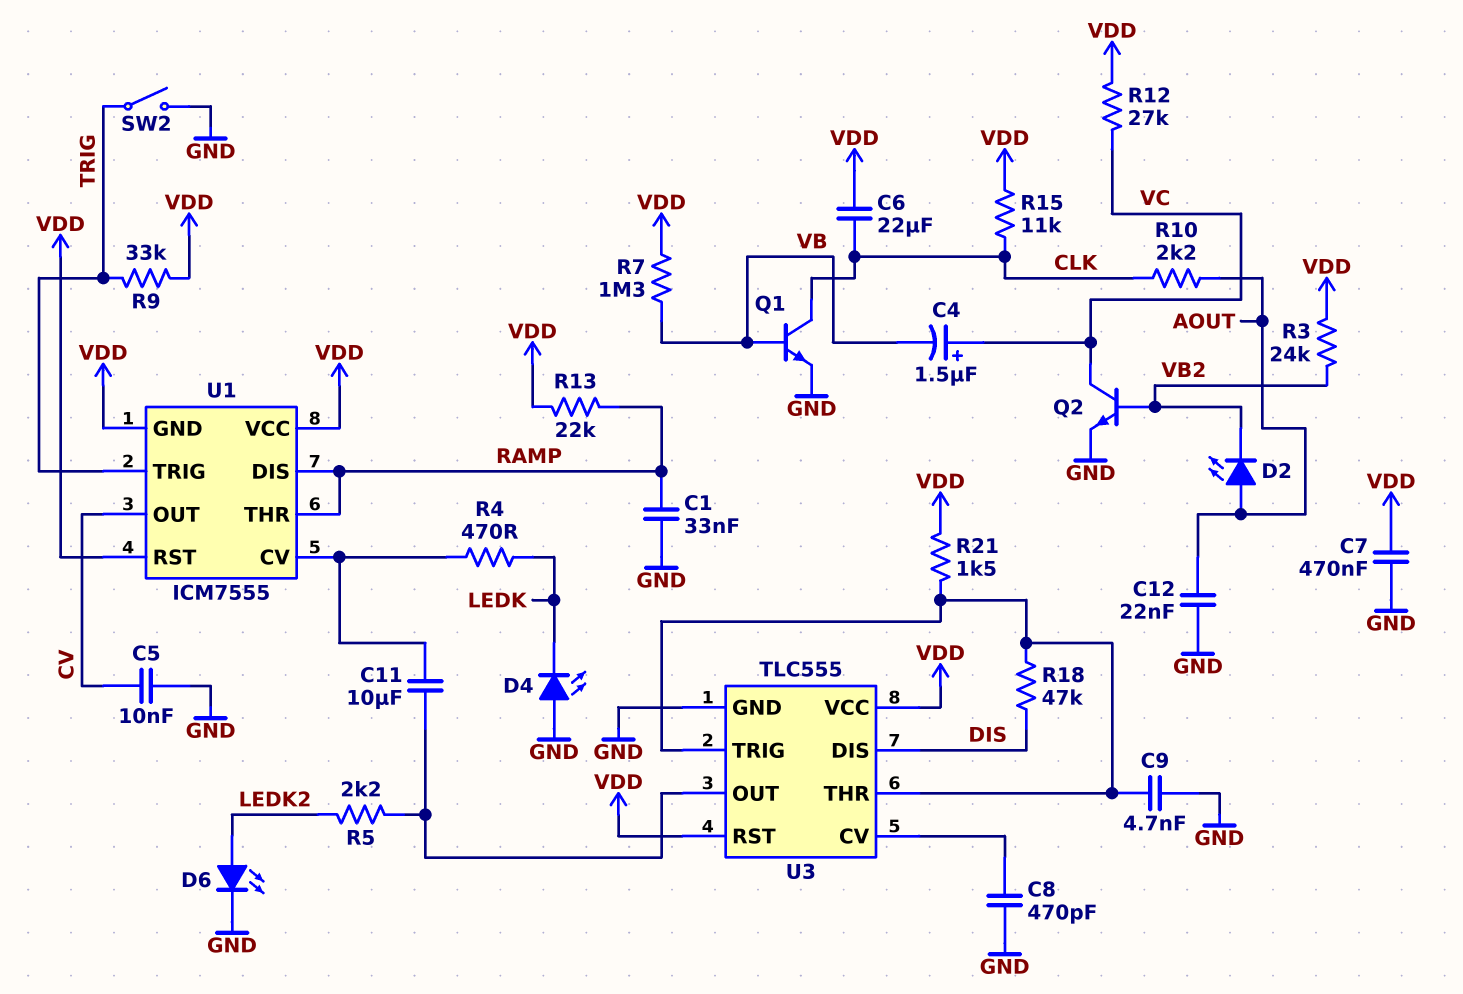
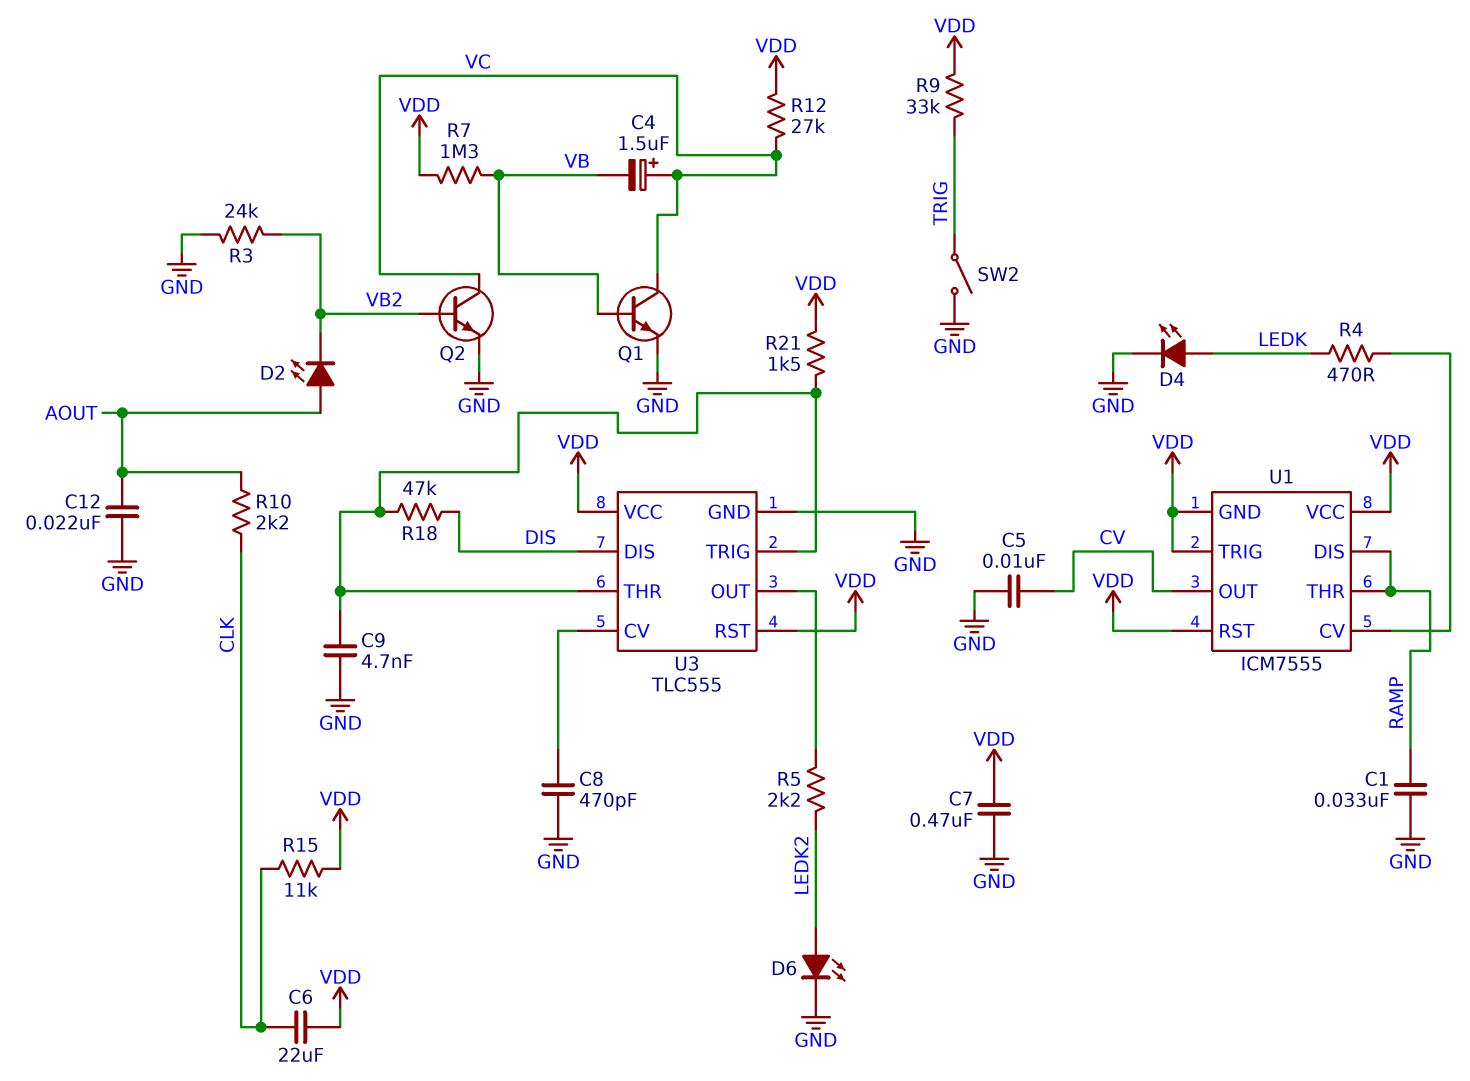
C11: 10uF (U1/CV, U3/OUT) -> none
D4: LED (A GND, K LEDK) -> LED (A LEDK, K GND)
Q1: NPN (B VB, C CLK, E GND) -> NPN (B VB, C VC, E GND)
R3: 24k (VB2, VDD) -> 24k (GND, VB2)
R13: 22k (RAMP, VDD) -> none
U1 pin TRIG: TRIG -> VDD

